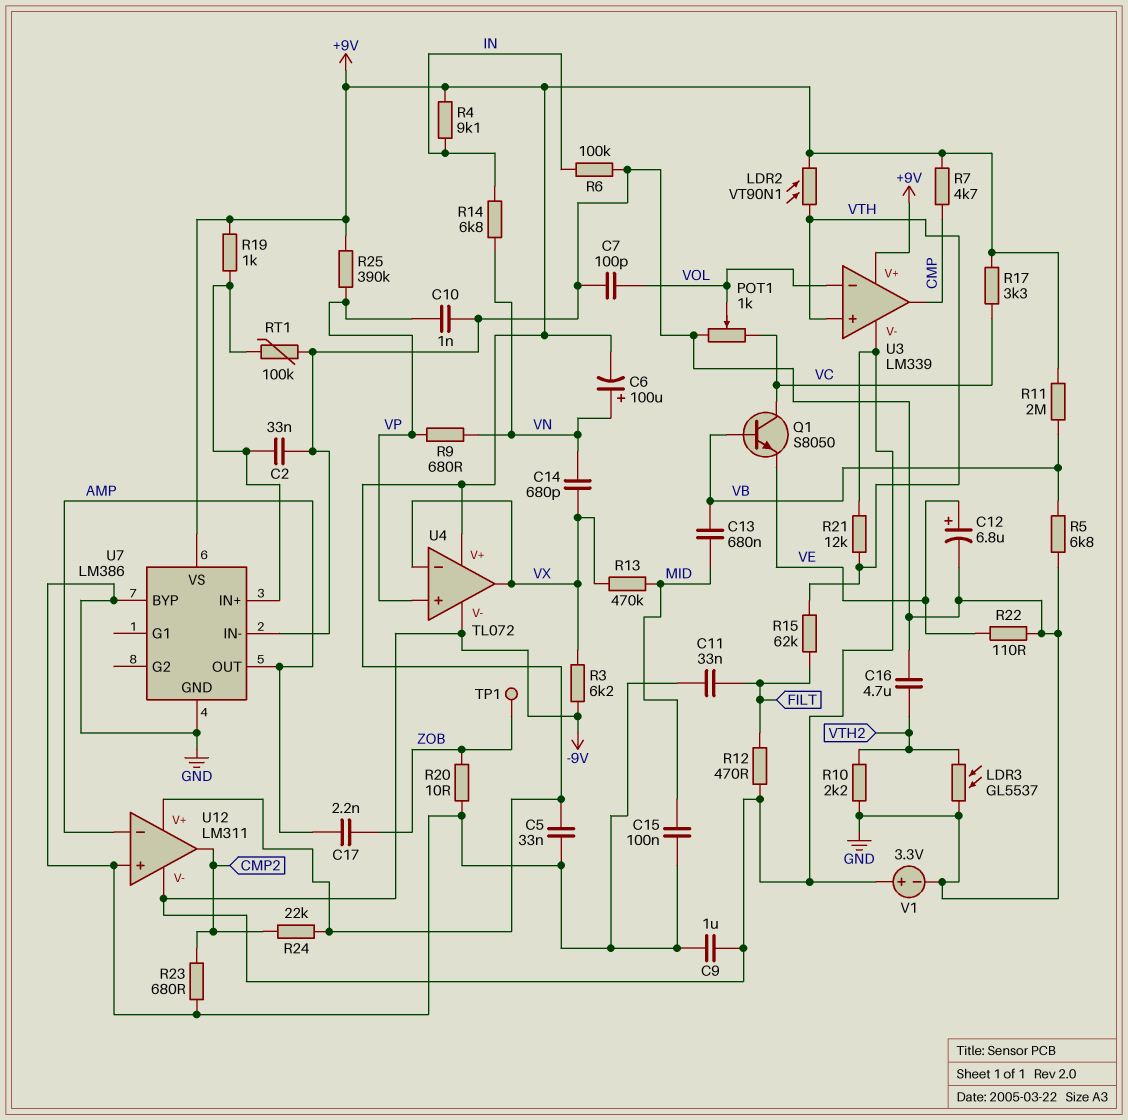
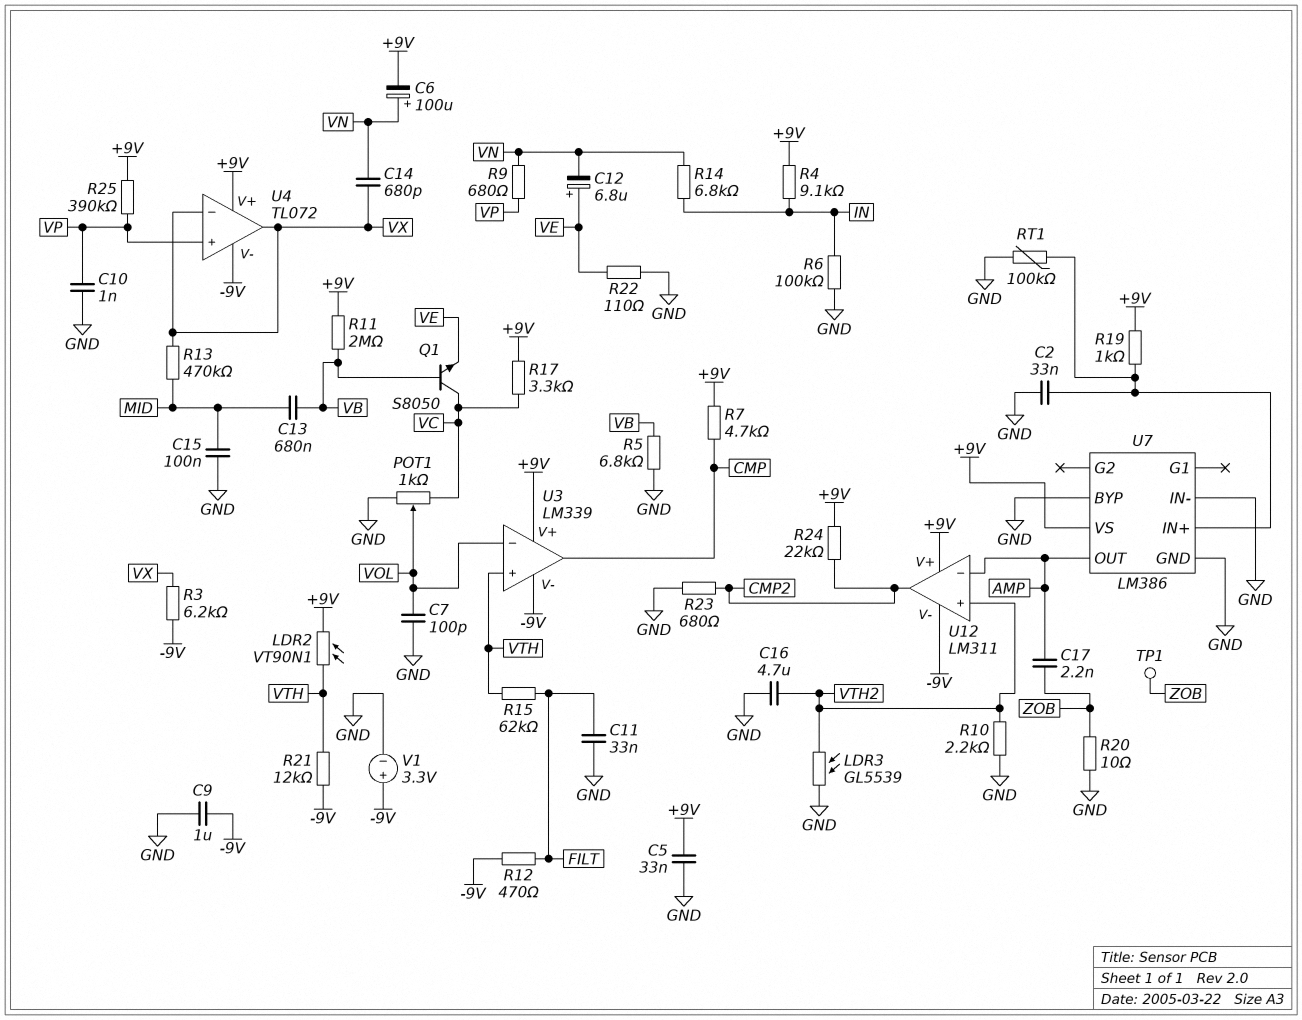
C12: 6.8uF (plus VE, minus GND) -> 6.8uF (plus VE, minus VN)
LDR3: GL5537 (GND, VTH2) -> GL5539 (GND, VTH2)
U12 pin in+: GND -> VTH2

